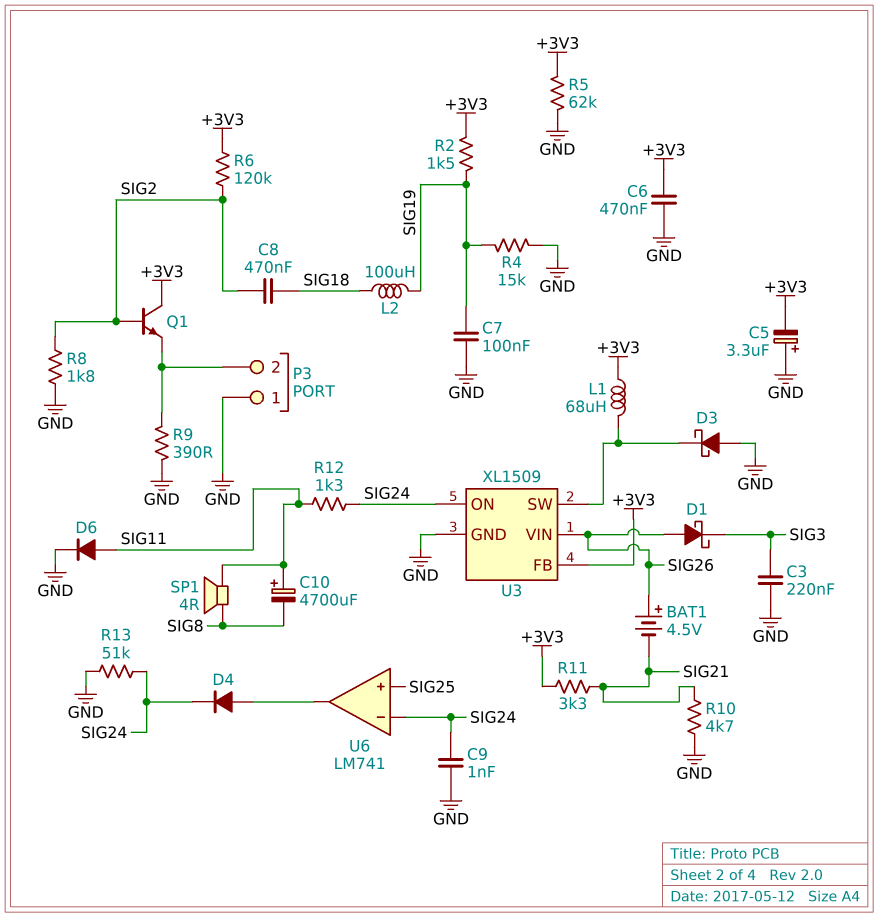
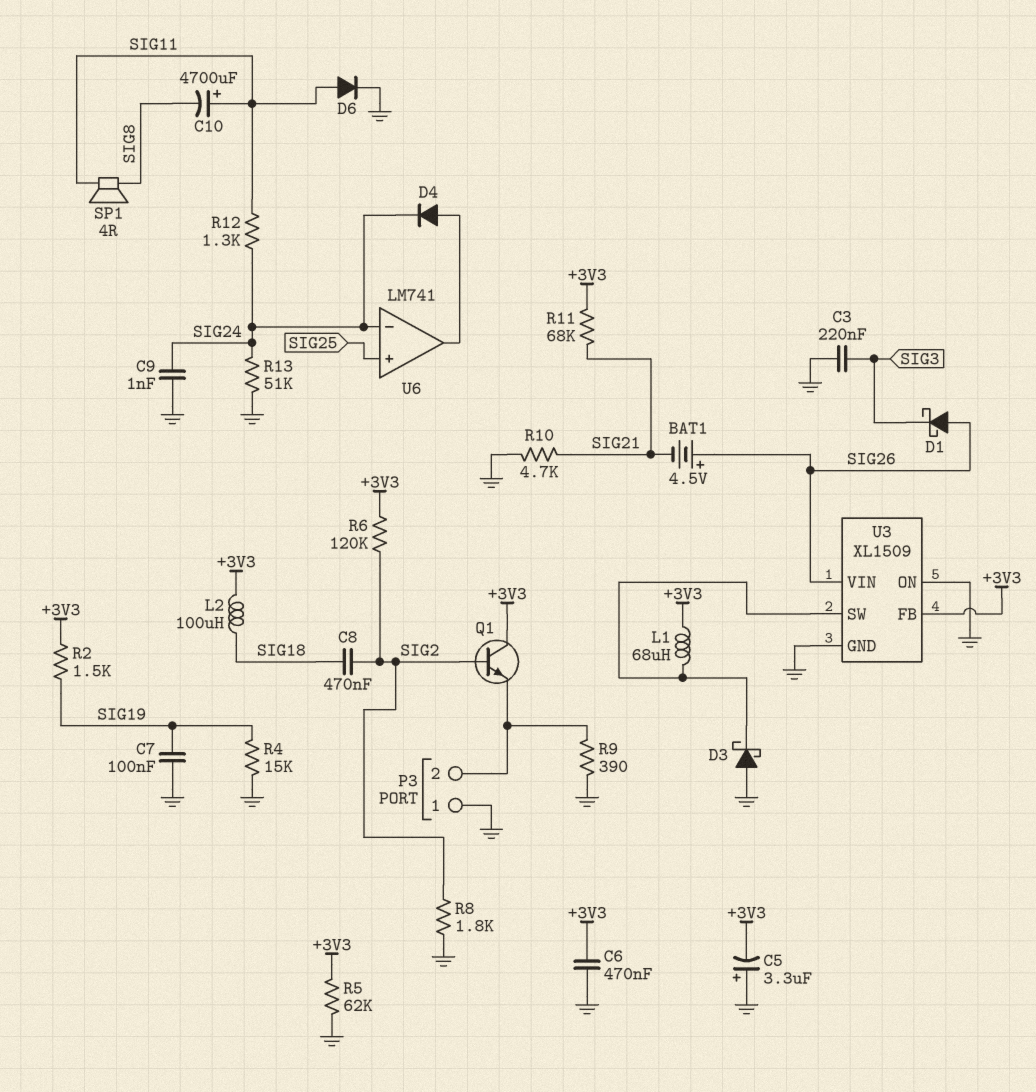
L2: 100uH (SIG18, SIG19) -> 100uH (+3V3, SIG18)
R11: 3.3k (+3V3, SIG21) -> 68k (+3V3, SIG21)
U3 pin ON: SIG24 -> GND

